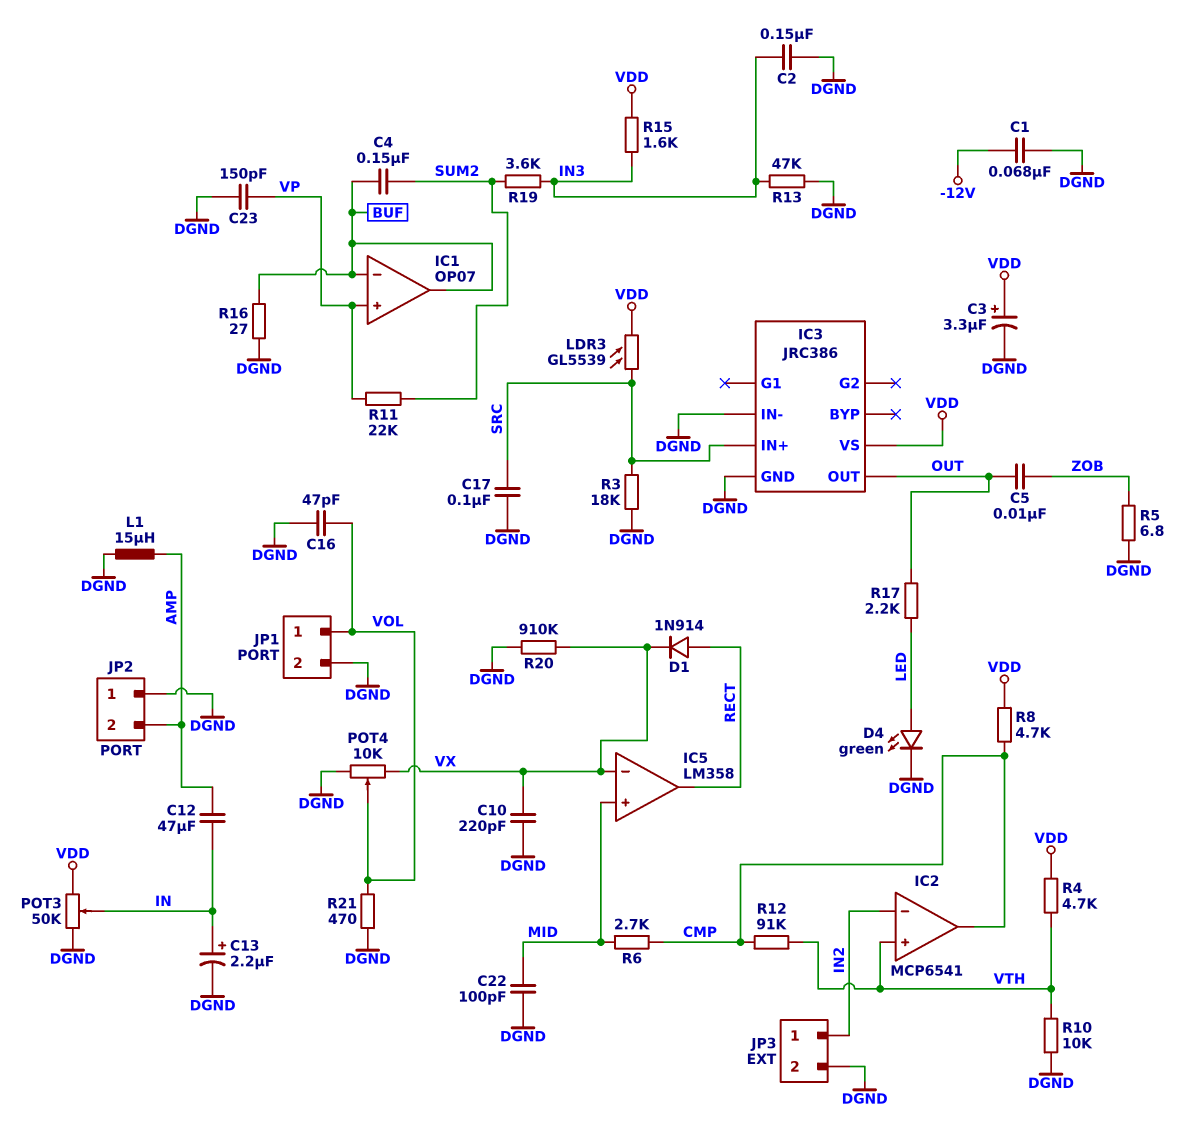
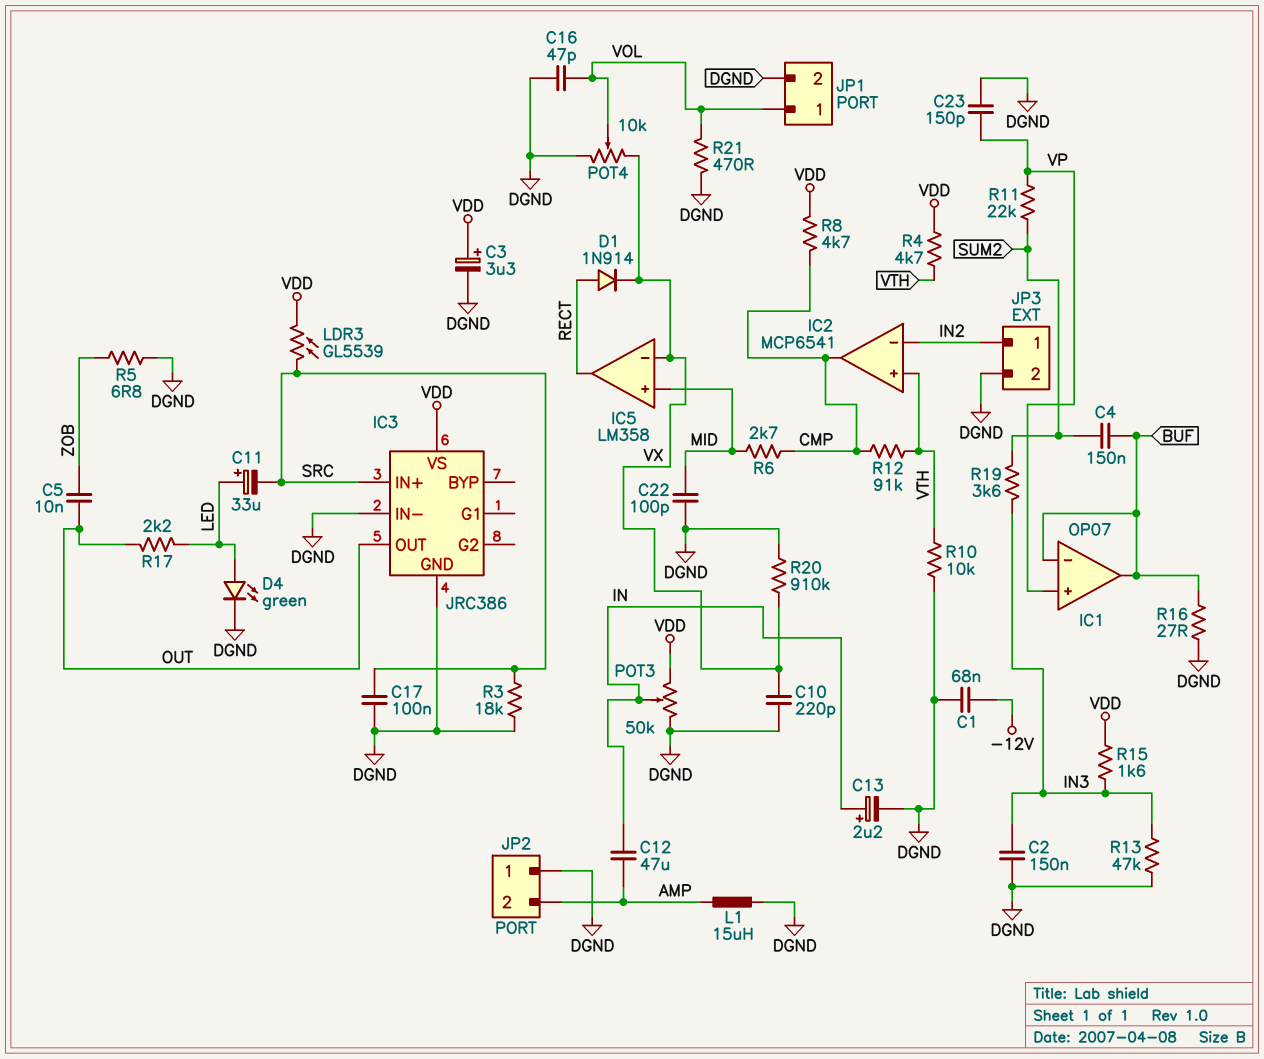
C11: none -> 33uF (plus LED, minus SRC)

